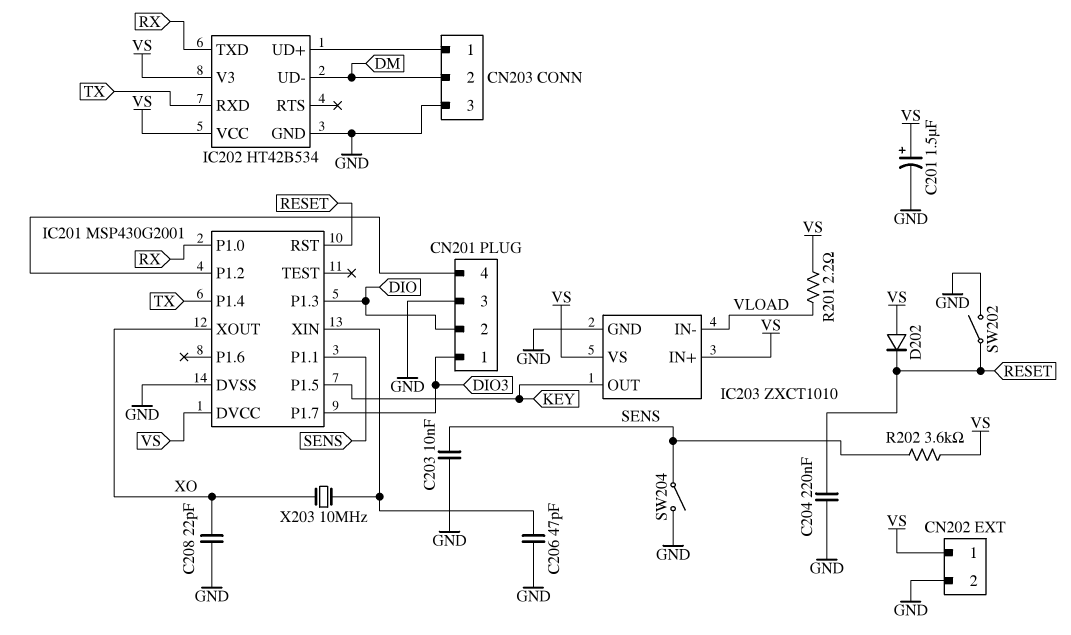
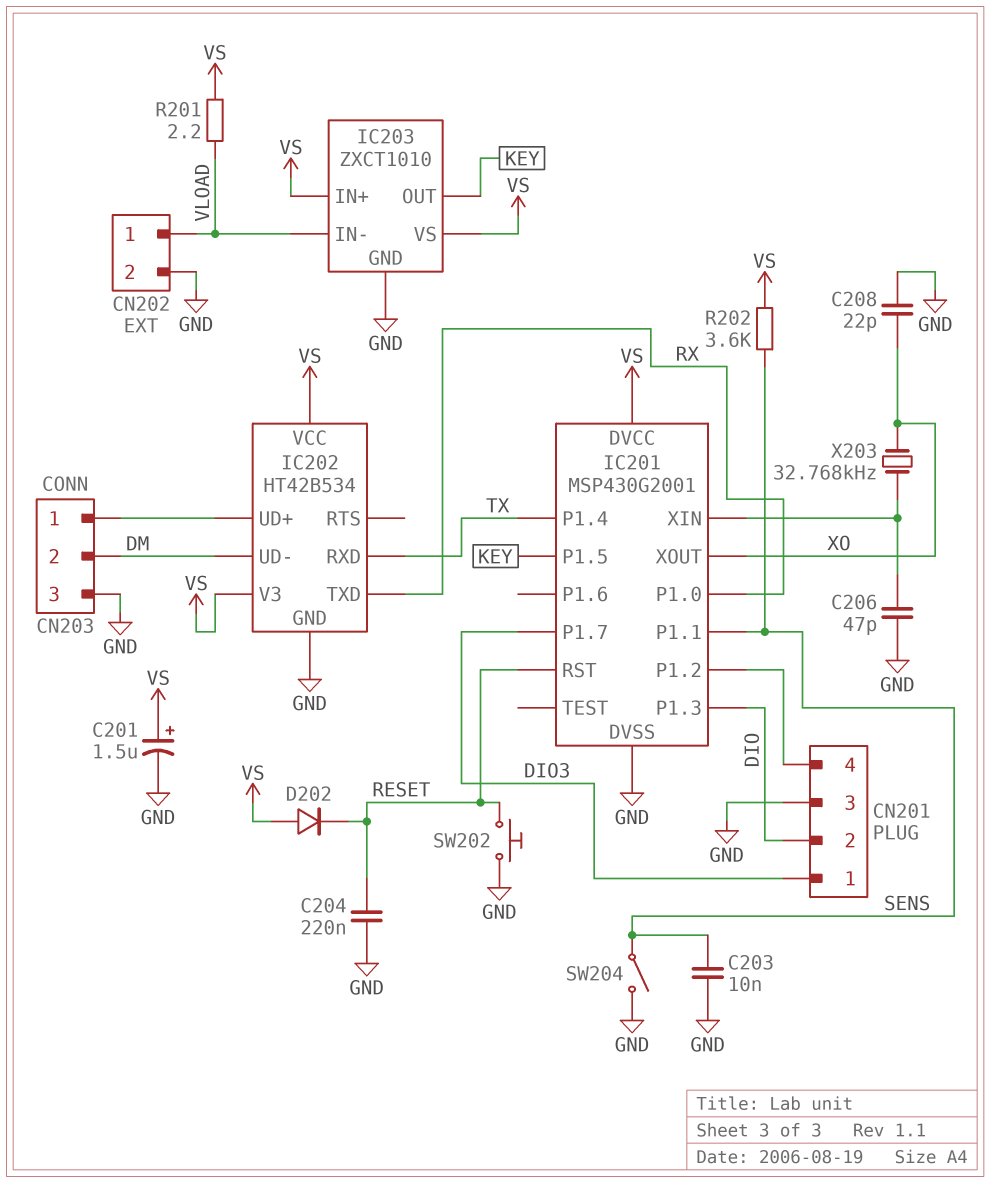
CN202 pin 1: VS -> VLOAD
SW202: switch (GND, RESET) -> button (GND, RESET)
X203: 10MHz (IC201/XIN, XO) -> 32.768kHz (IC201/XIN, XO)

